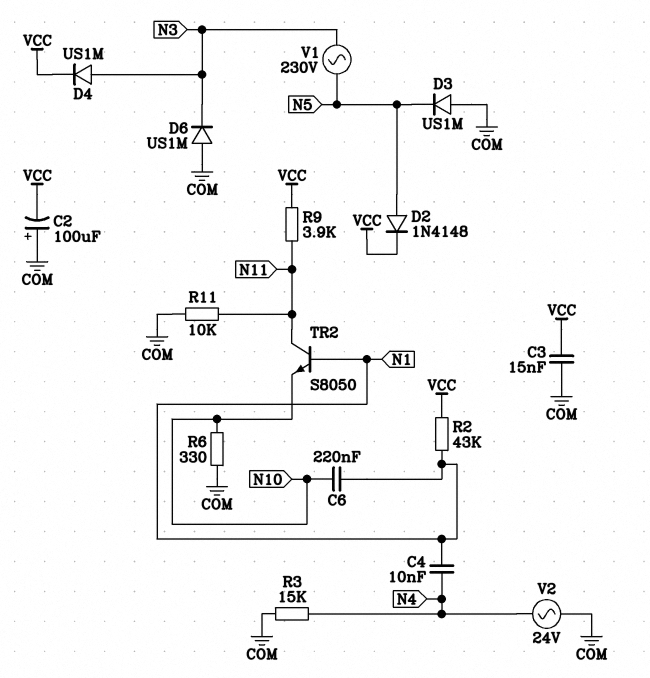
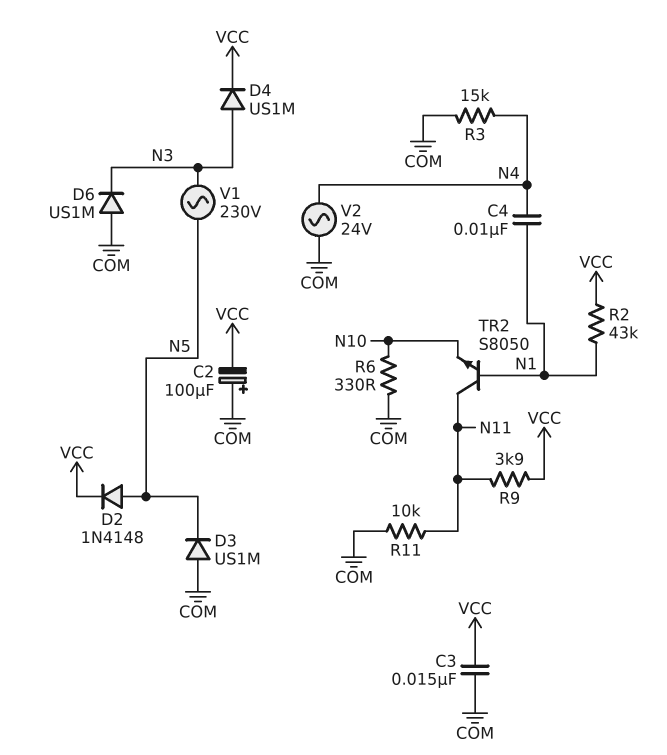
C6: 220nF (N1, N10) -> none

